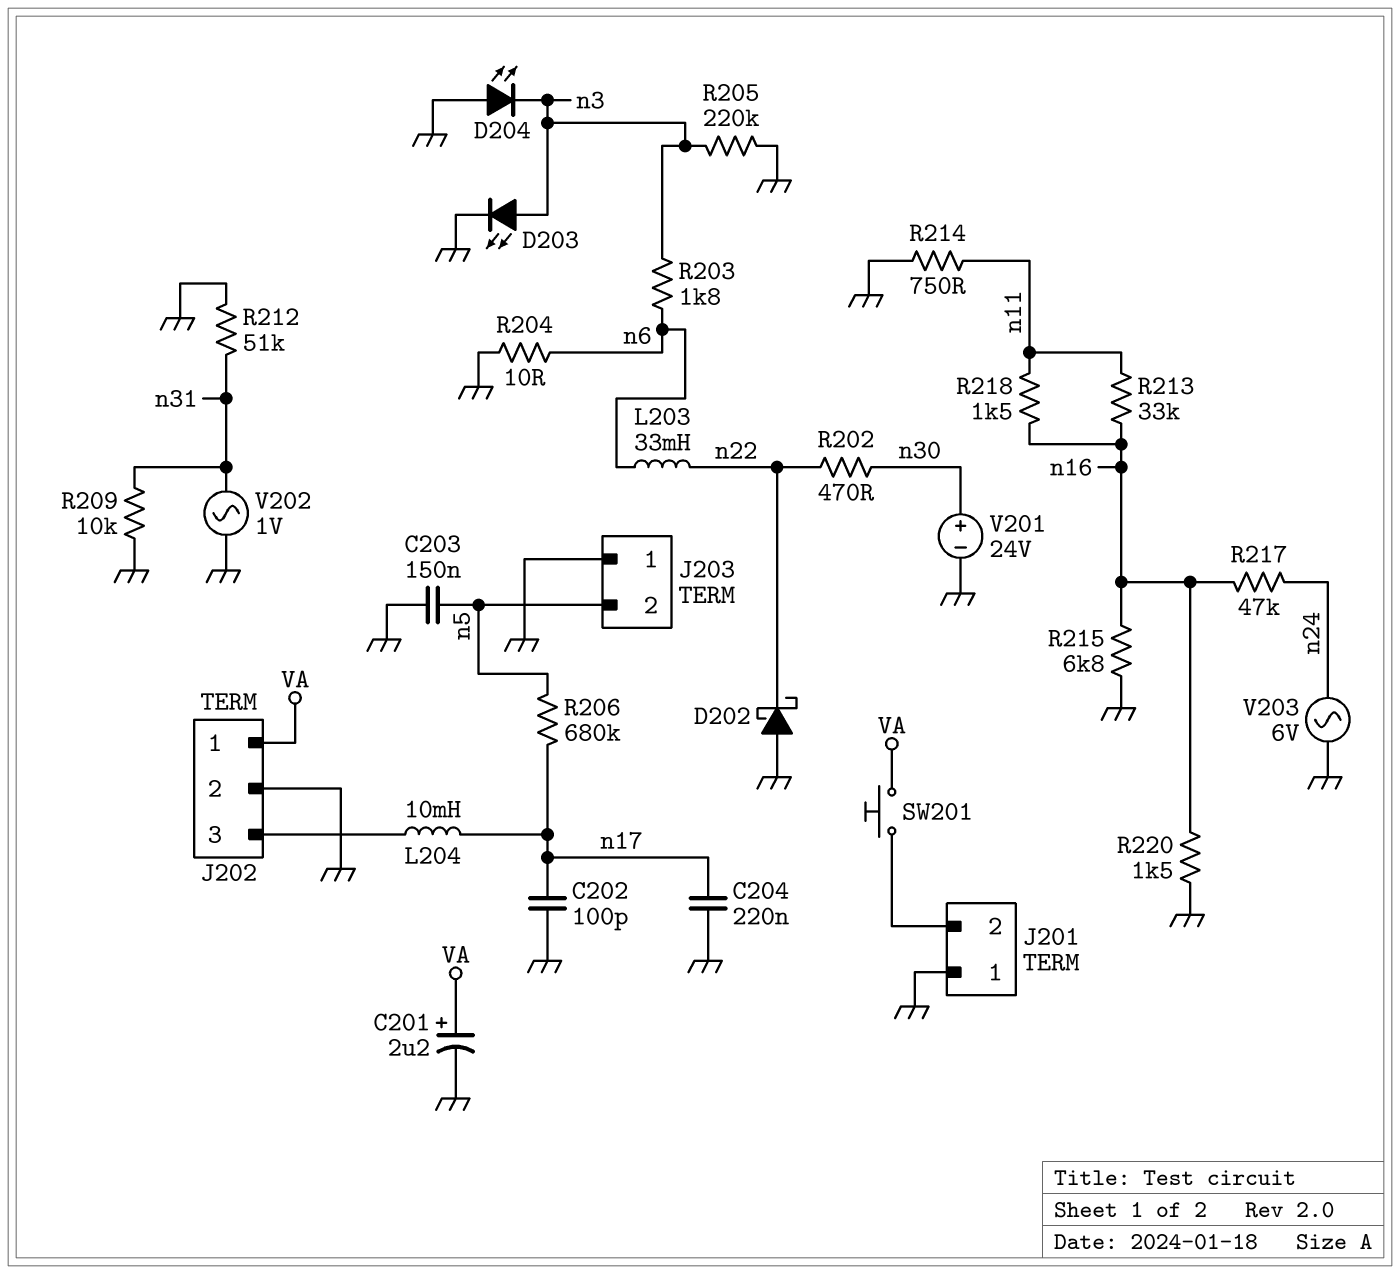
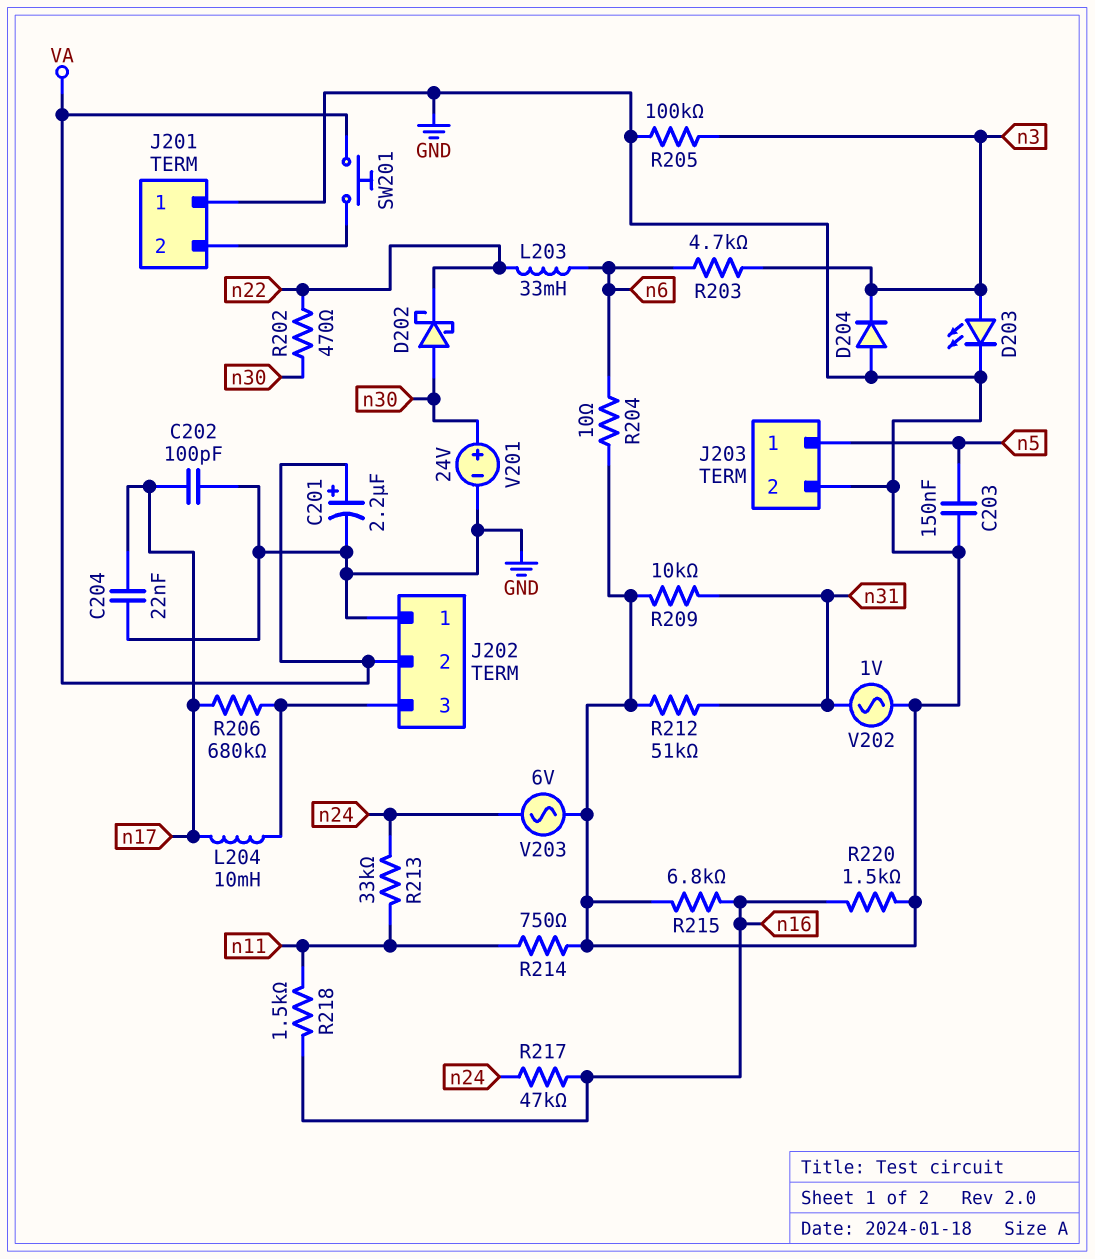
C204: 220nF (GND, n17) -> 22nF (GND, n17)
D202: schottky (A GND, K n22) -> schottky (A n30, K n22)
D204: LED (A GND, K n3) -> diode (A GND, K n3)
J202 pin 1: VA -> GND
J202 pin 2: GND -> VA
J203 pin 1: GND -> n5
J203 pin 2: n5 -> GND
R203: 1.8k (n3, n6) -> 4.7k (n3, n6)
R205: 220k (GND, n3) -> 100k (GND, n3)
R206: 680k (n5, n17) -> 680k (J202/3, n17)
R213: 33k (n11, n16) -> 33k (n11, n24)

